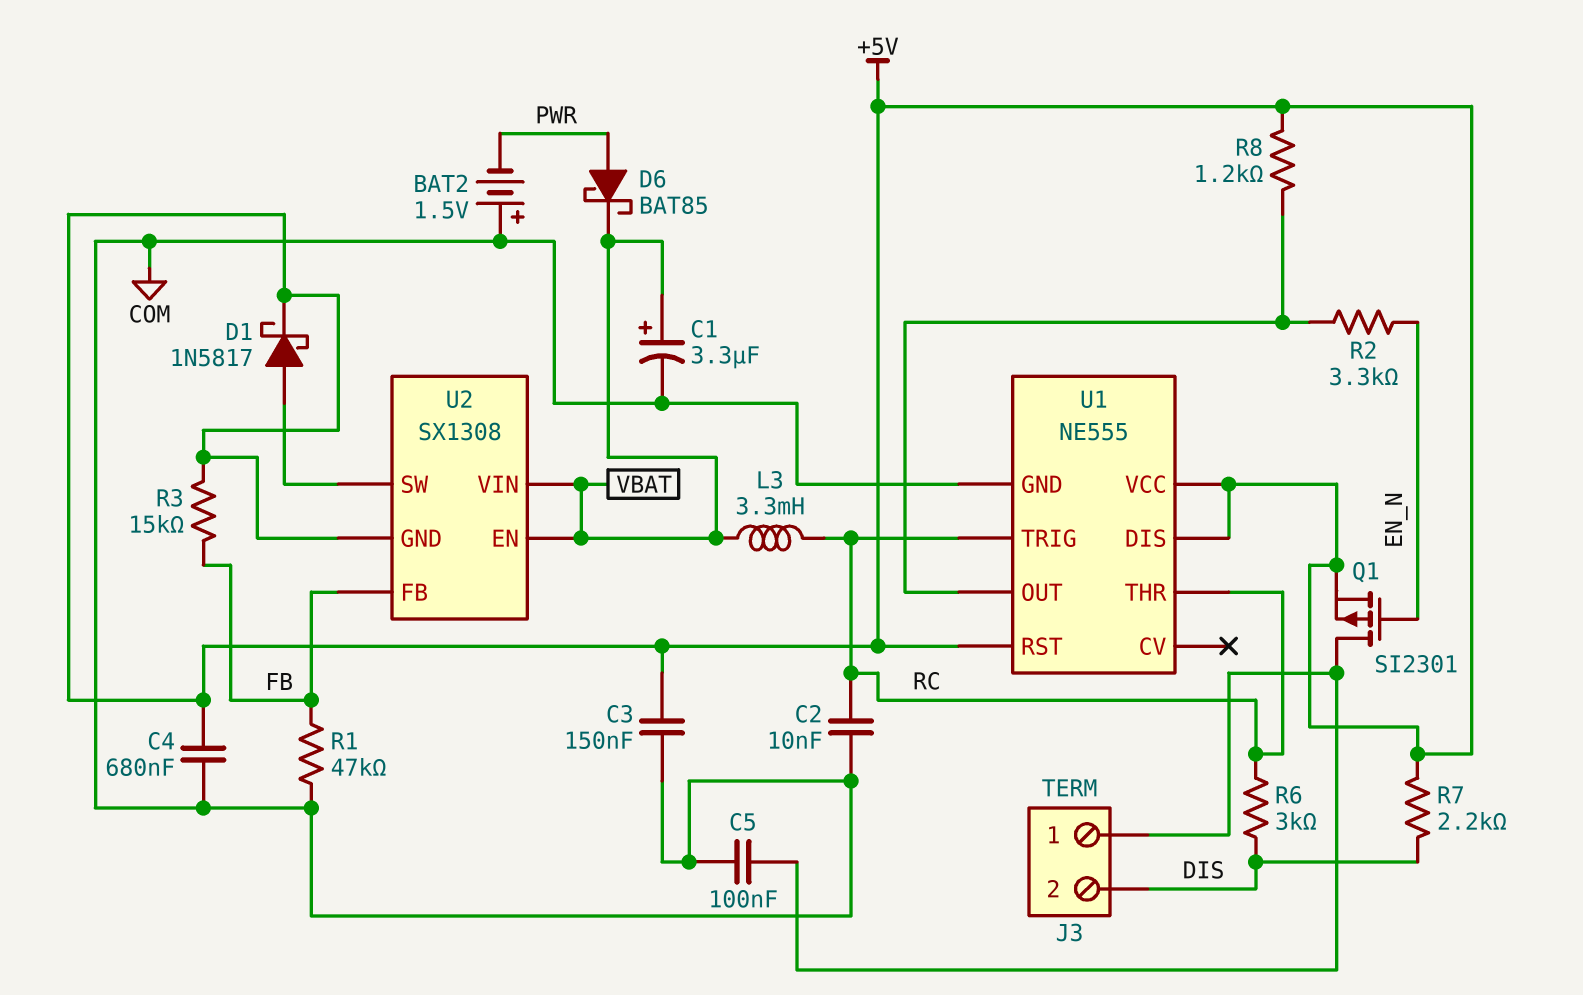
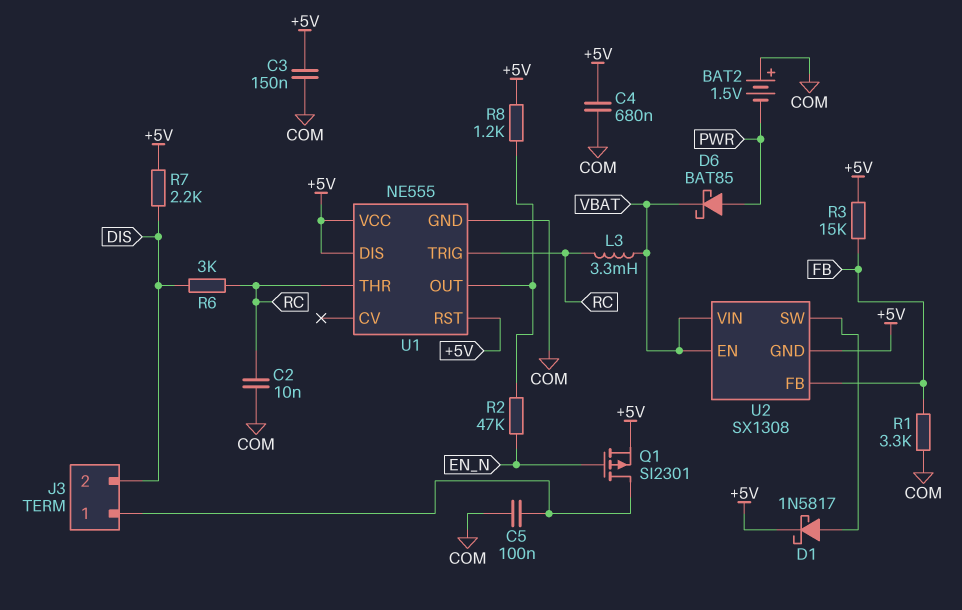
C1: 3.3uF (plus VBAT, minus COM) -> none
R1: 47k (COM, FB) -> 3.3k (COM, FB)
R2: 3.3k (EN_N, U1/OUT) -> 47k (EN_N, U1/OUT)

